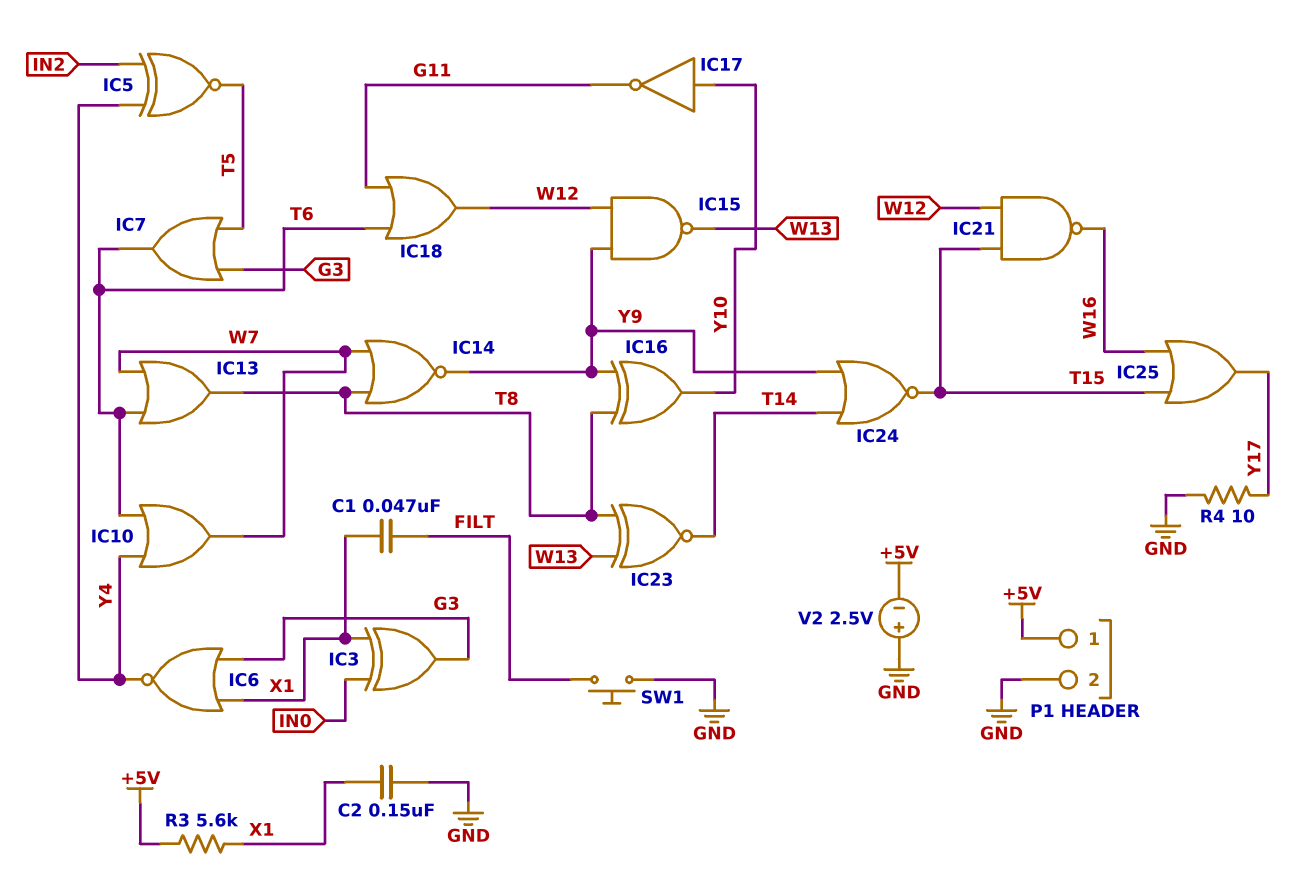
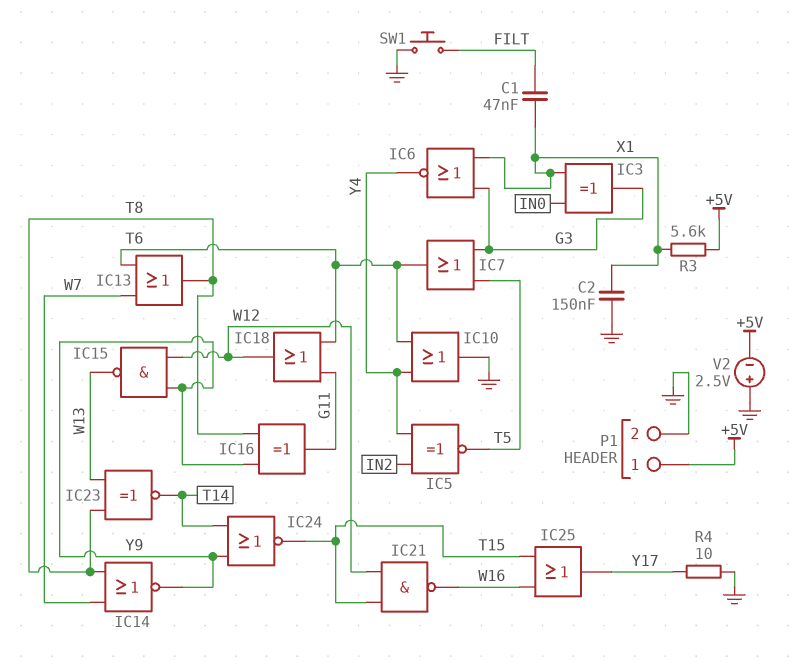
IC10: OR (in T6, in Y4, out W7) -> OR (in T6, in Y4, out GND)
IC16: XOR (in T8, in Y9, out Y10) -> XOR (in T8, in Y9, out G11)
IC17: NOT (in Y10, out G11) -> none

